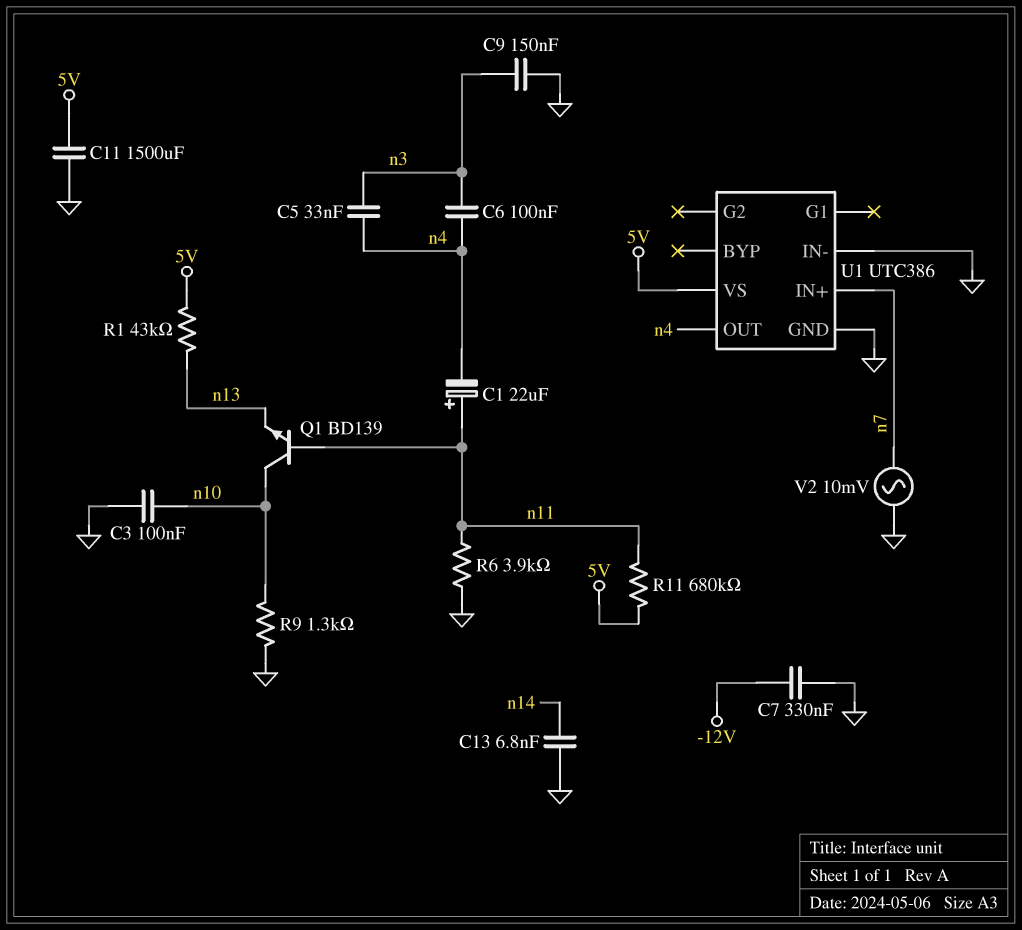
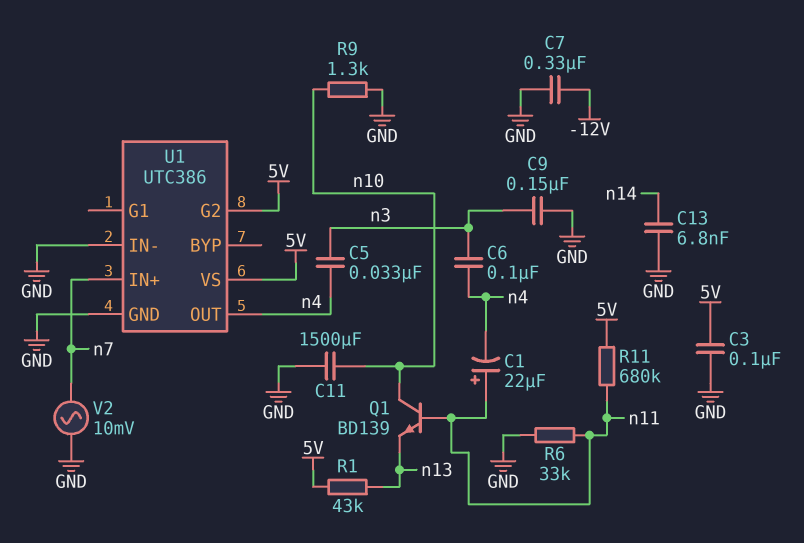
C3: 100nF (GND, n10) -> 100nF (5V, GND)
C11: 1500uF (5V, GND) -> 1500uF (GND, n10)
R6: 3.9k (GND, n11) -> 33k (GND, n11)
U1 pin G2: none -> 5V

